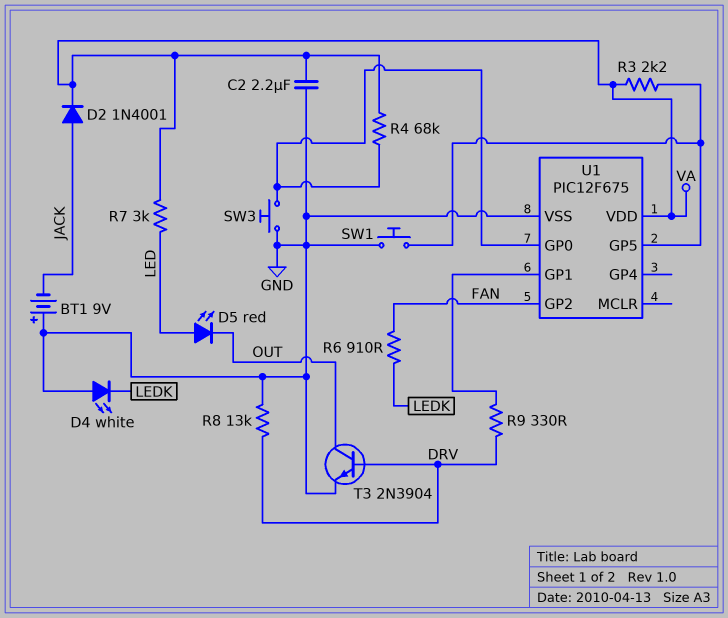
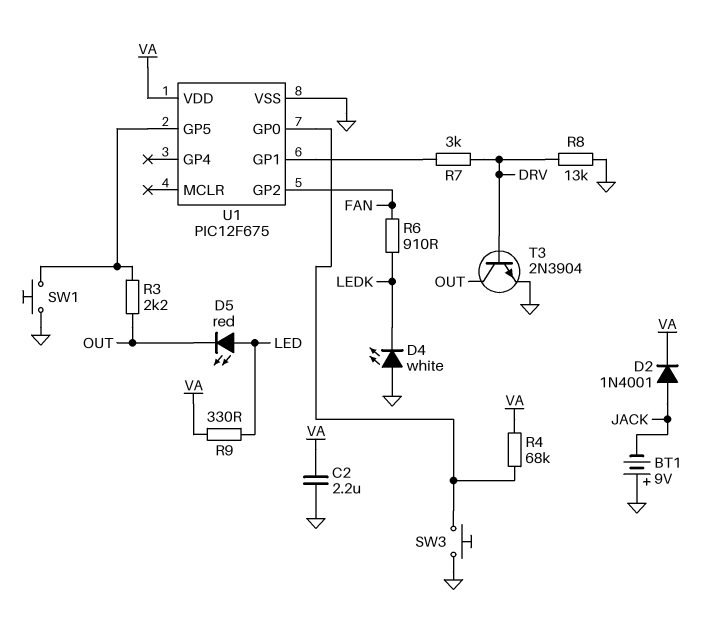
R3: 2.2k (U1/GP5, VA) -> 2.2k (OUT, U1/GP5)
R7: 3k (LED, VA) -> 3k (DRV, U1/GP1)
R9: 330 (DRV, U1/GP1) -> 330 (LED, VA)

